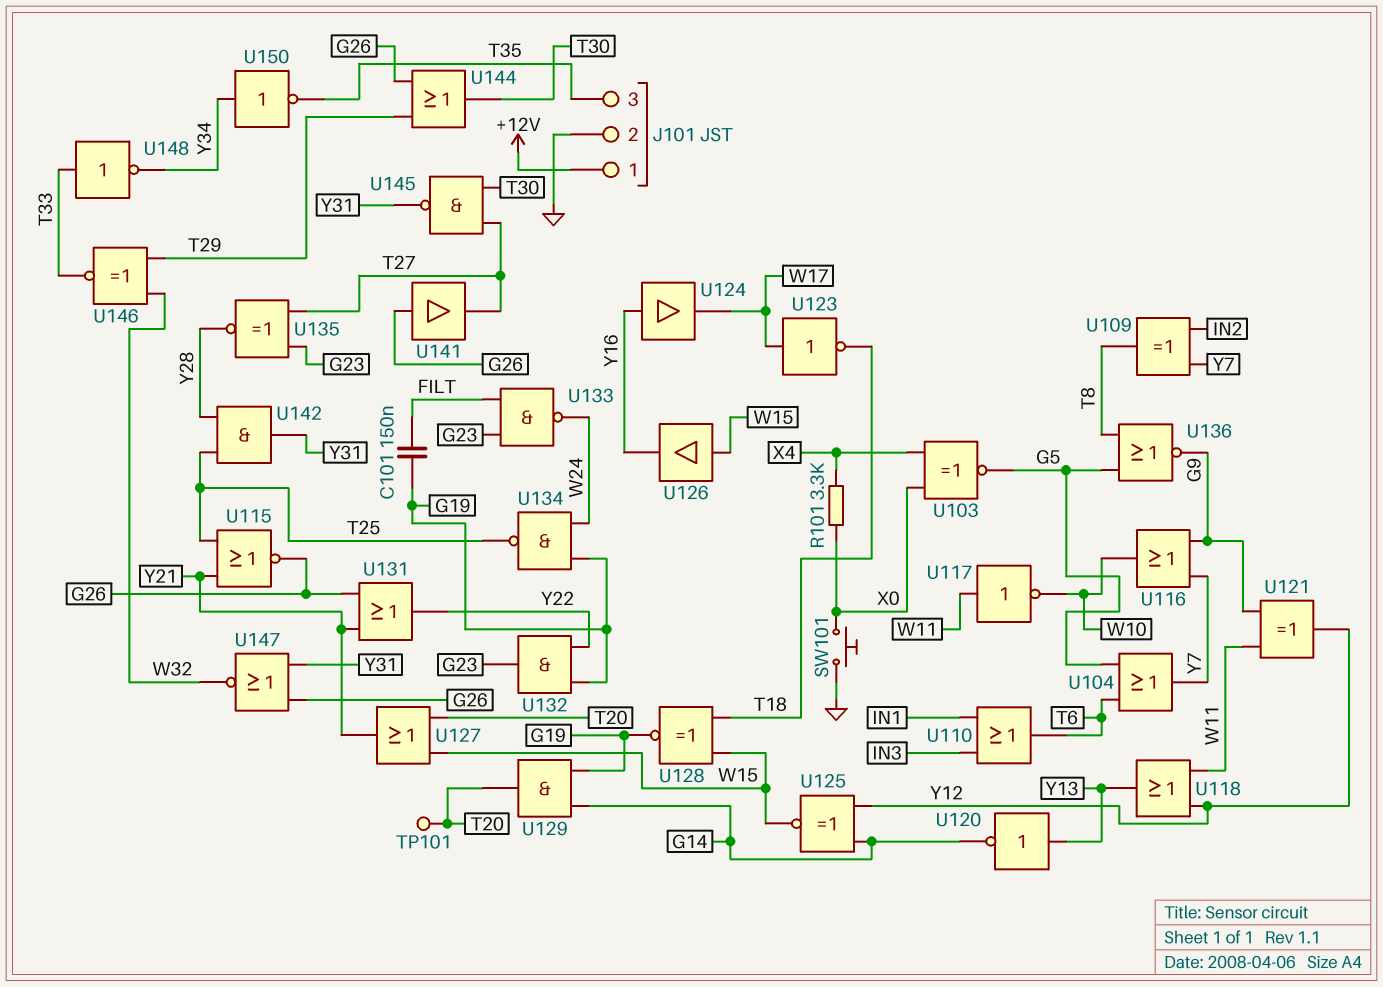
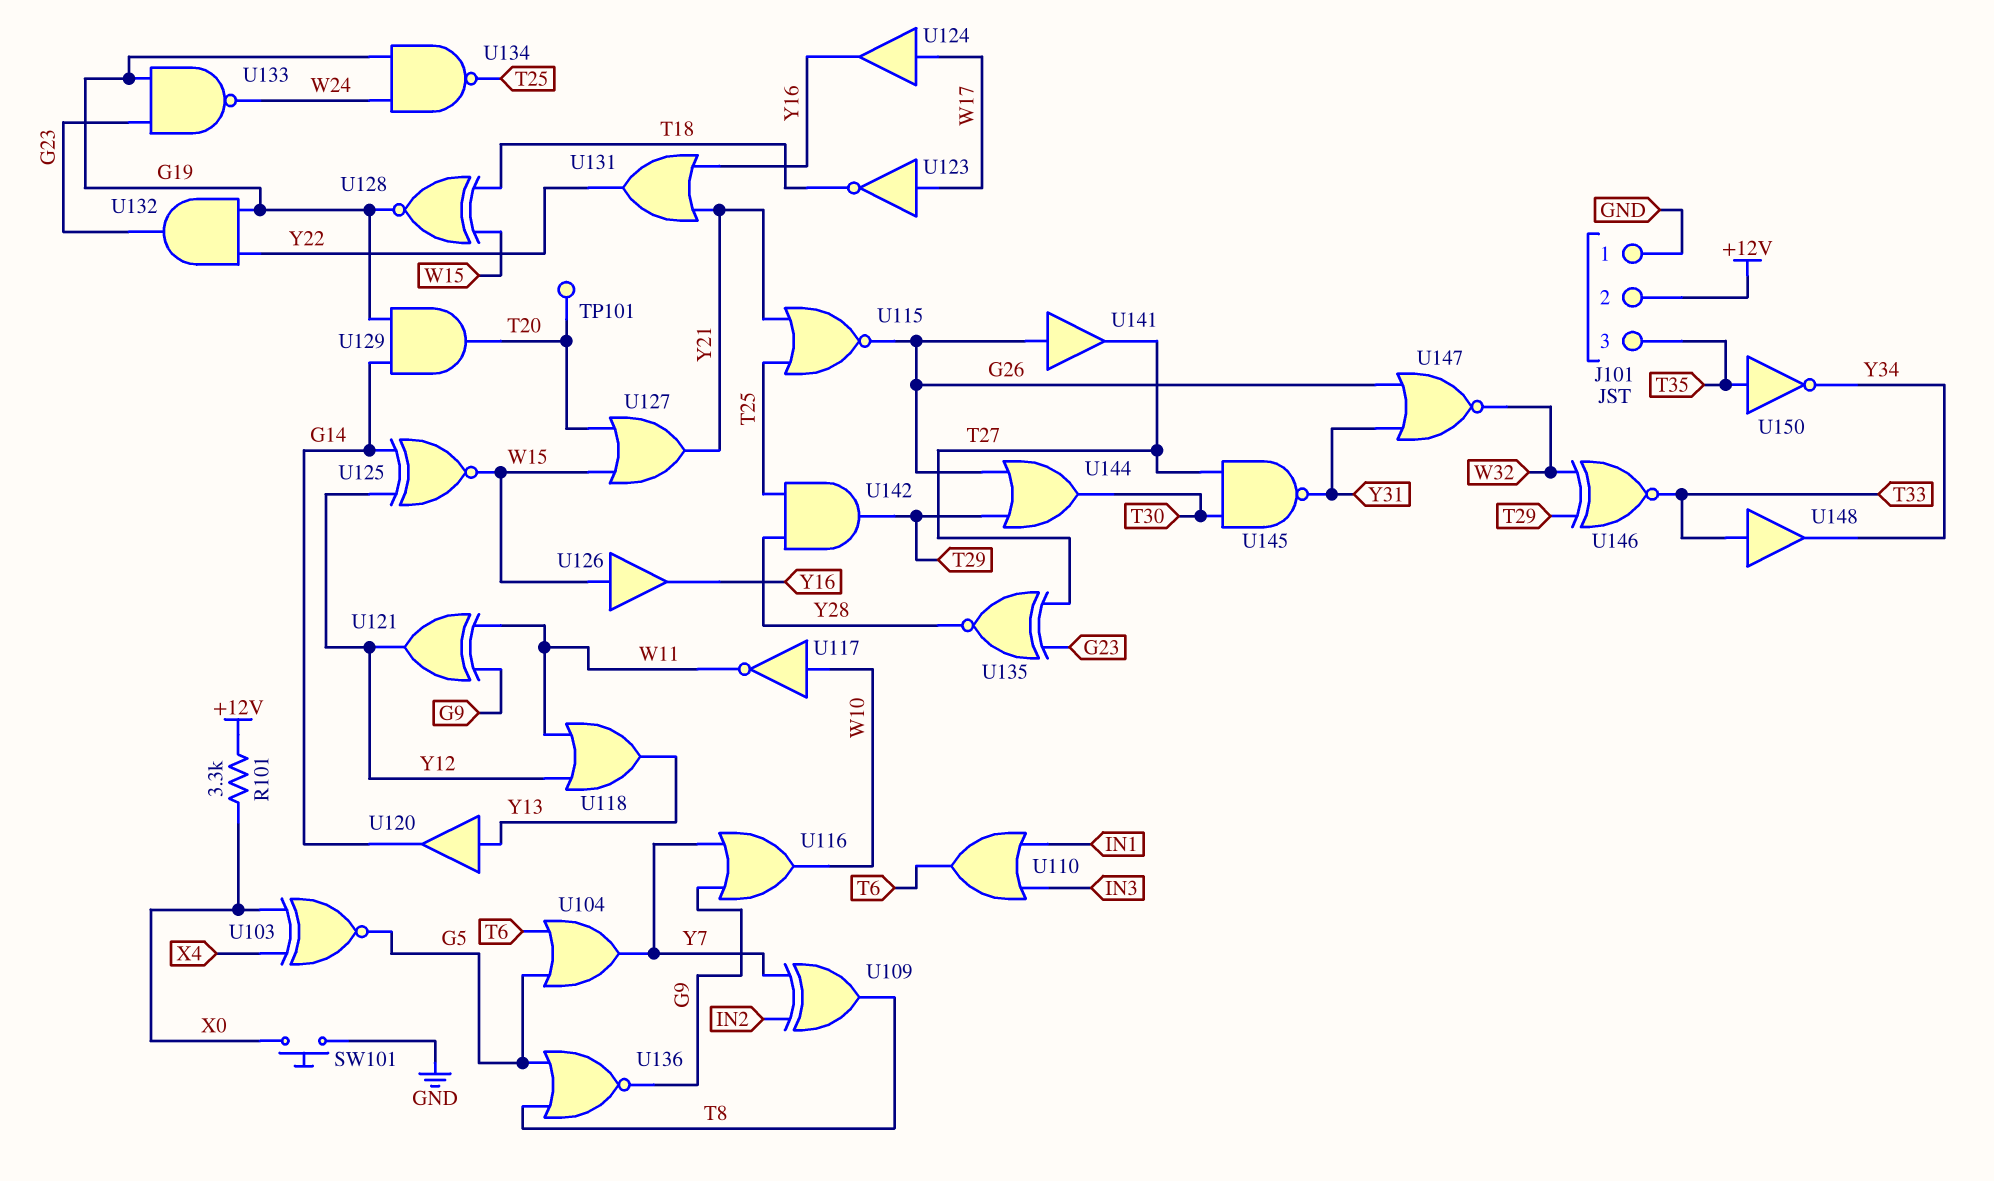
C101: 150nF (FILT, G19) -> none
J101 pin 1: +12V -> GND
J101 pin 2: GND -> +12V
R101: 3.3k (X0, X4) -> 3.3k (+12V, X0)
U117: NOT (in W11, out W10) -> NOT (in W10, out W11)
U120: NOT (in Y13, out G14) -> buffer (in Y13, out G14)
U124: buffer (in Y16, out W17) -> buffer (in W17, out Y16)
U131: OR (in G26, in Y21, out Y22) -> OR (in Y16, in Y21, out Y22)
U133: NAND (in FILT, in G23, out W24) -> NAND (in G19, in G23, out W24)
U142: AND (in T25, in Y28, out Y31) -> AND (in T25, in Y28, out T29)
U148: NOT (in T33, out Y34) -> buffer (in T33, out Y34)
U150: NOT (in Y34, out T35) -> NOT (in T35, out Y34)

